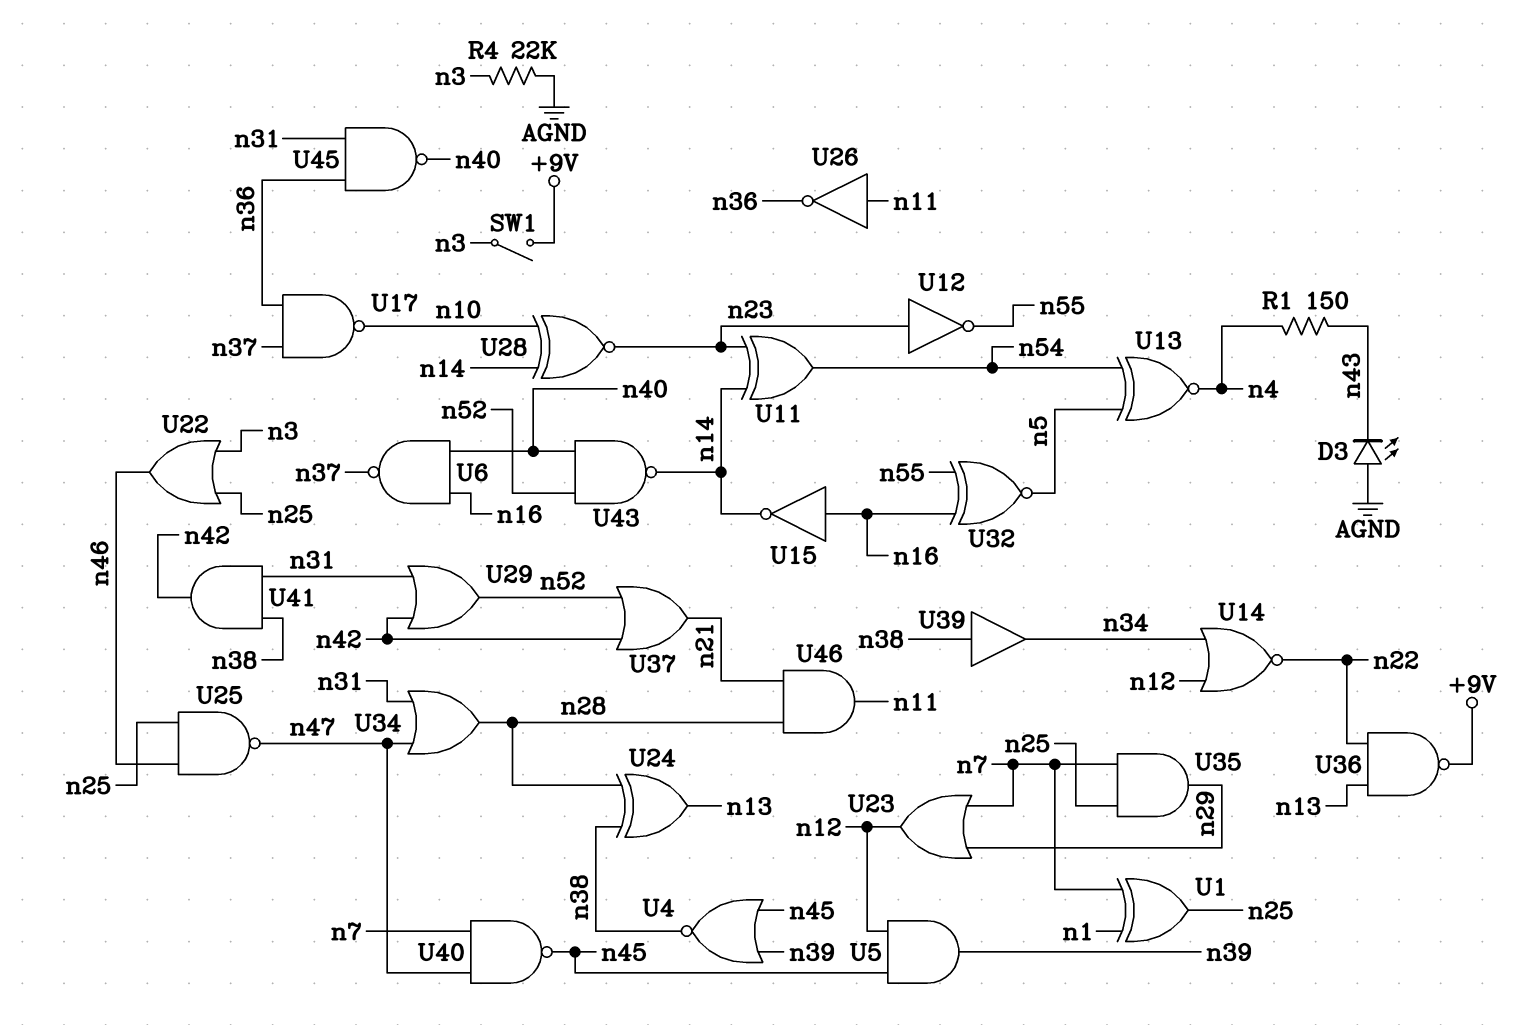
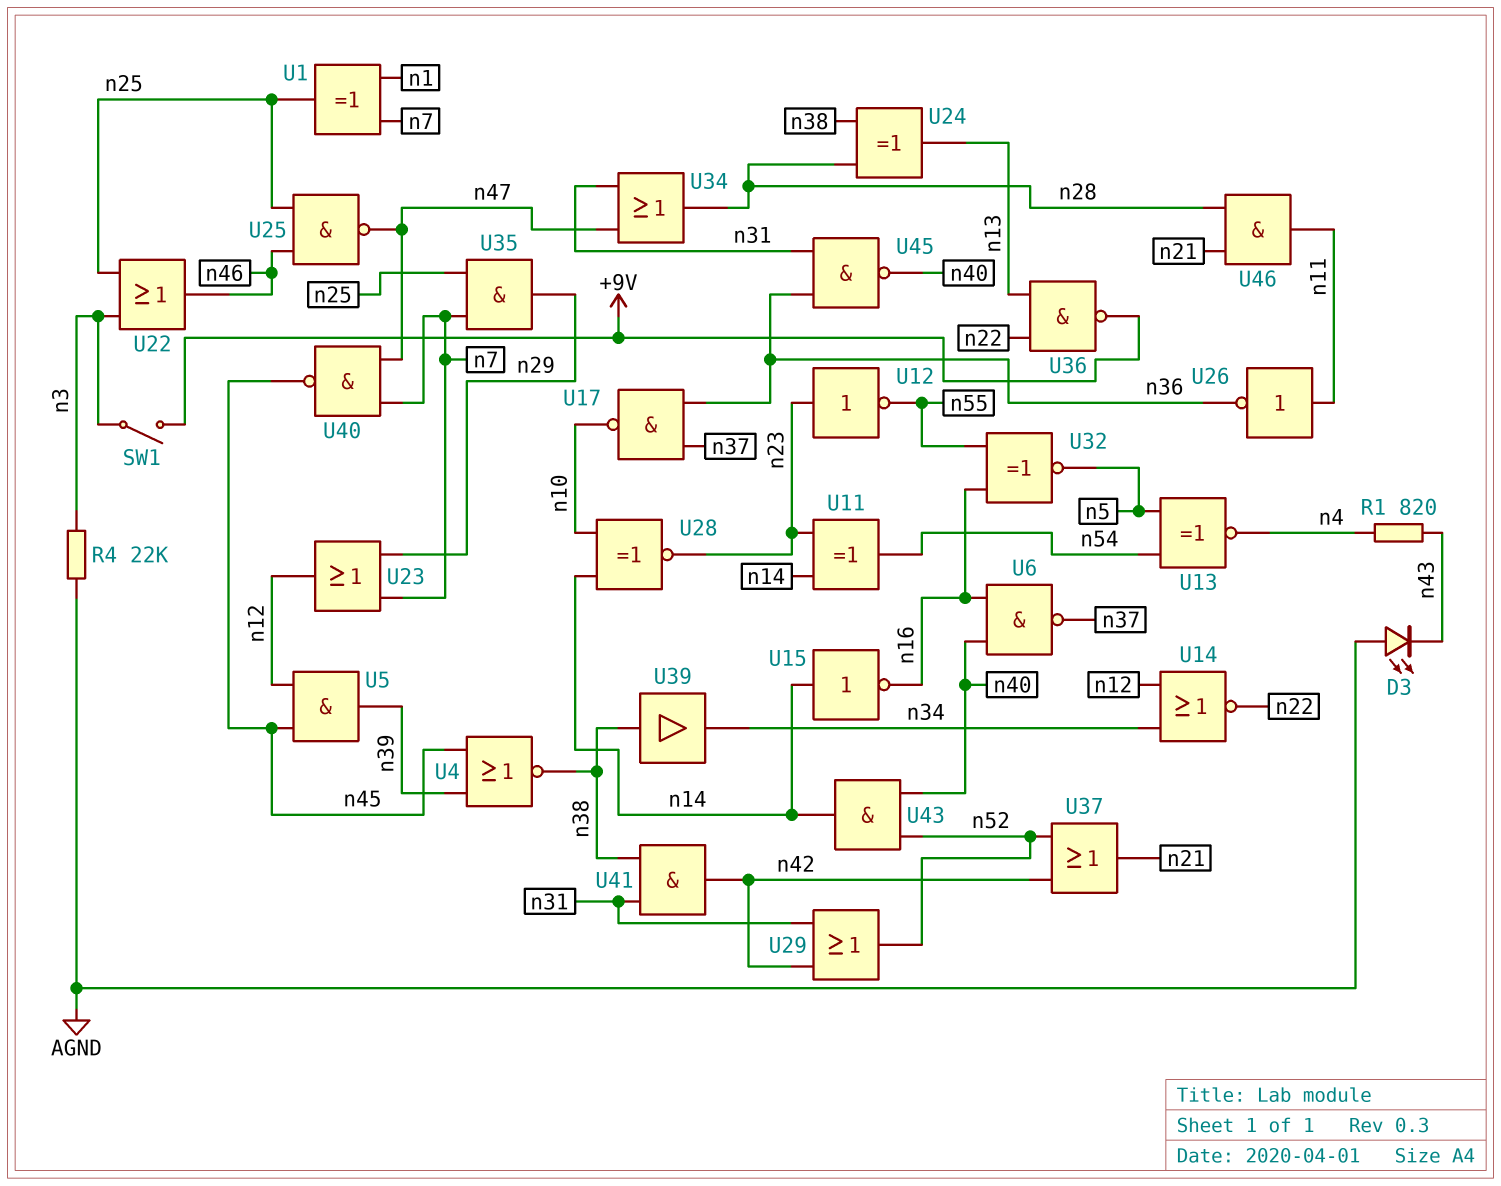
R1: 150 (n4, n43) -> 820 (n4, n43)
U15: NOT (in n16, out n14) -> NOT (in n14, out n16)
U43: NAND (in n40, in n52, out n14) -> AND (in n40, in n52, out n14)

